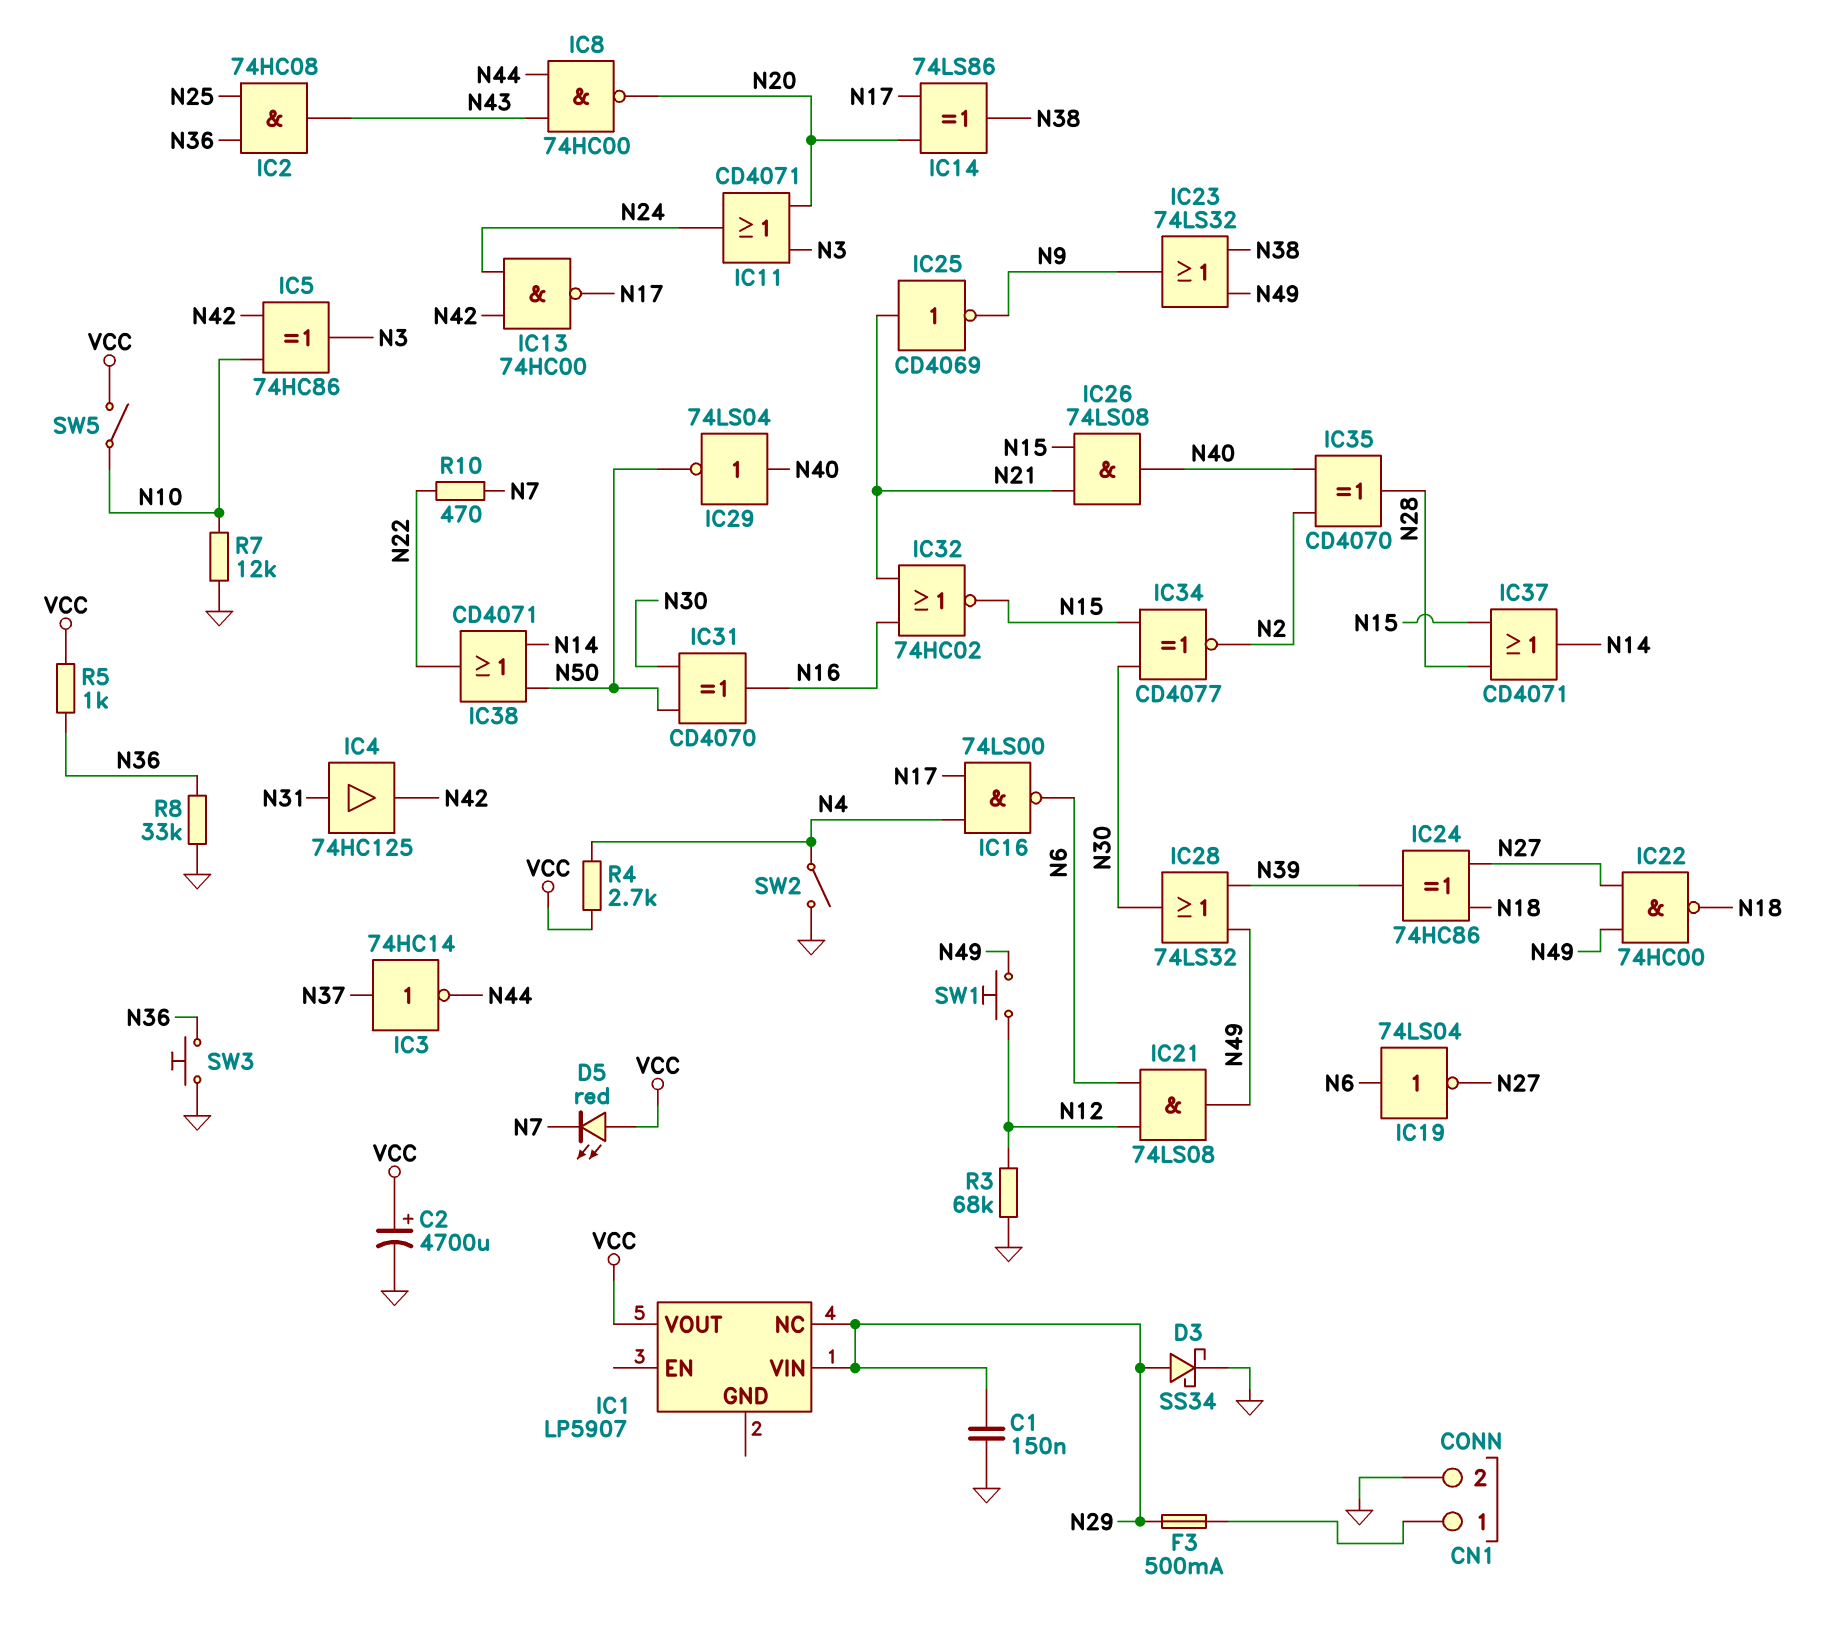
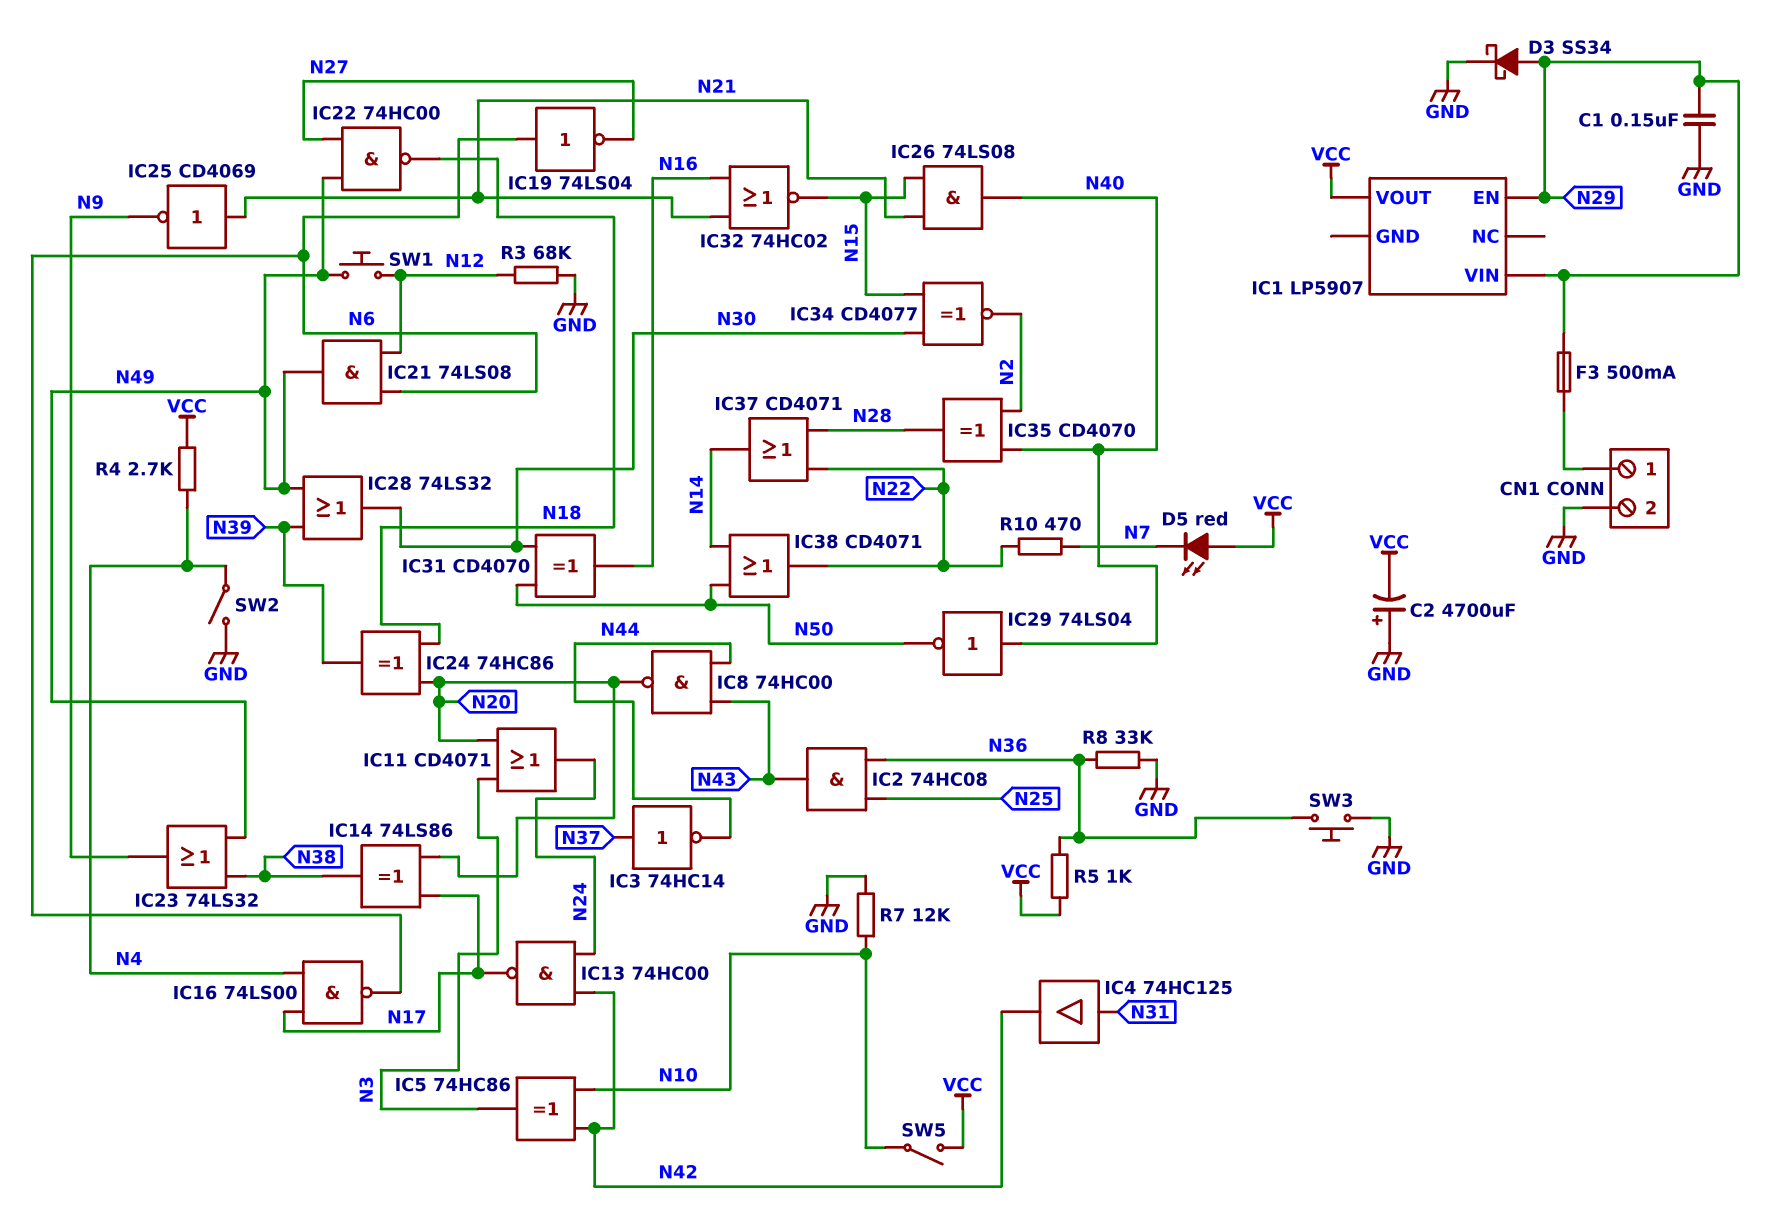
C2: 4700uF (plus VCC, minus GND) -> 4700uF (plus GND, minus VCC)
IC1 pin EN: none -> N29
IC1 pin NC: N29 -> none
IC24: XOR 74HC86 (in N18, in N27, out N39) -> XOR 74HC86 (in N18, in N20, out N39)
IC37: OR CD4071 (in N15, in N28, out N14) -> OR CD4071 (in N22, in N28, out N14)

